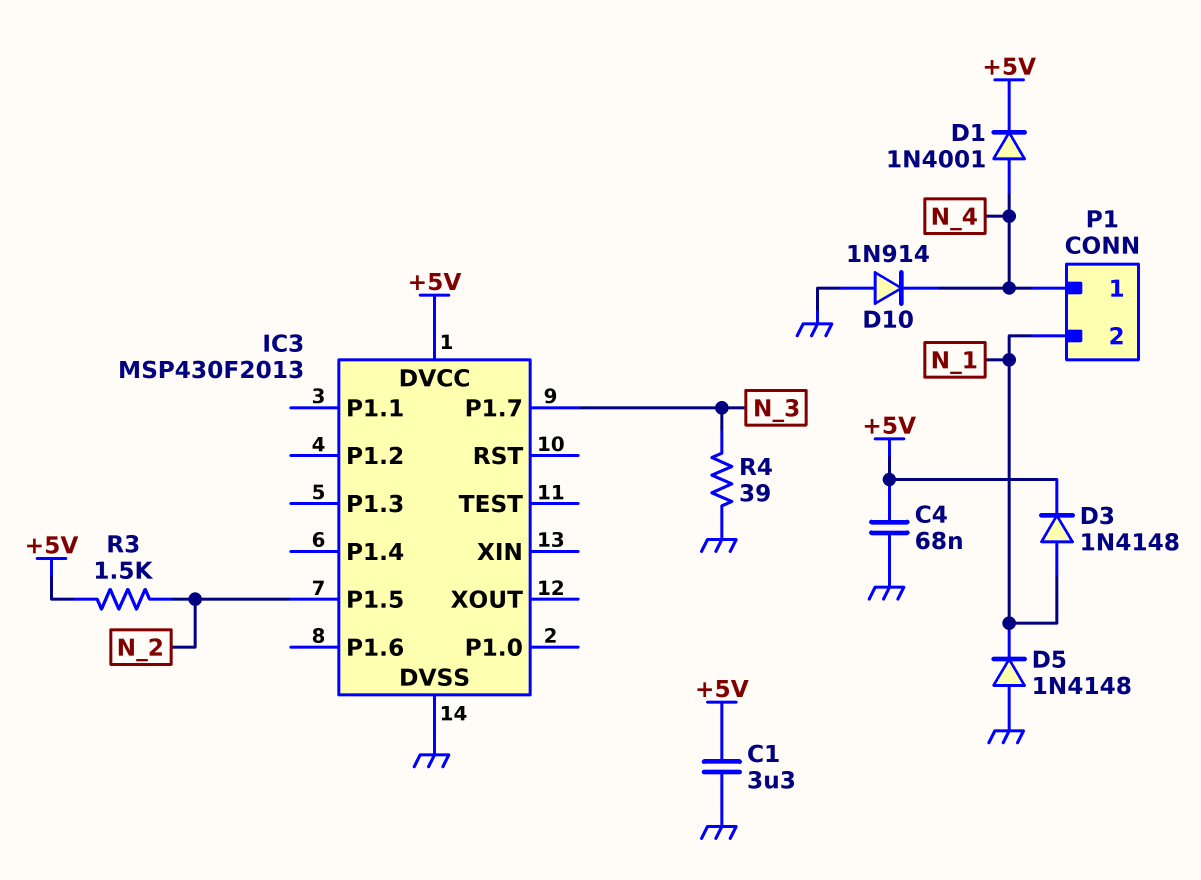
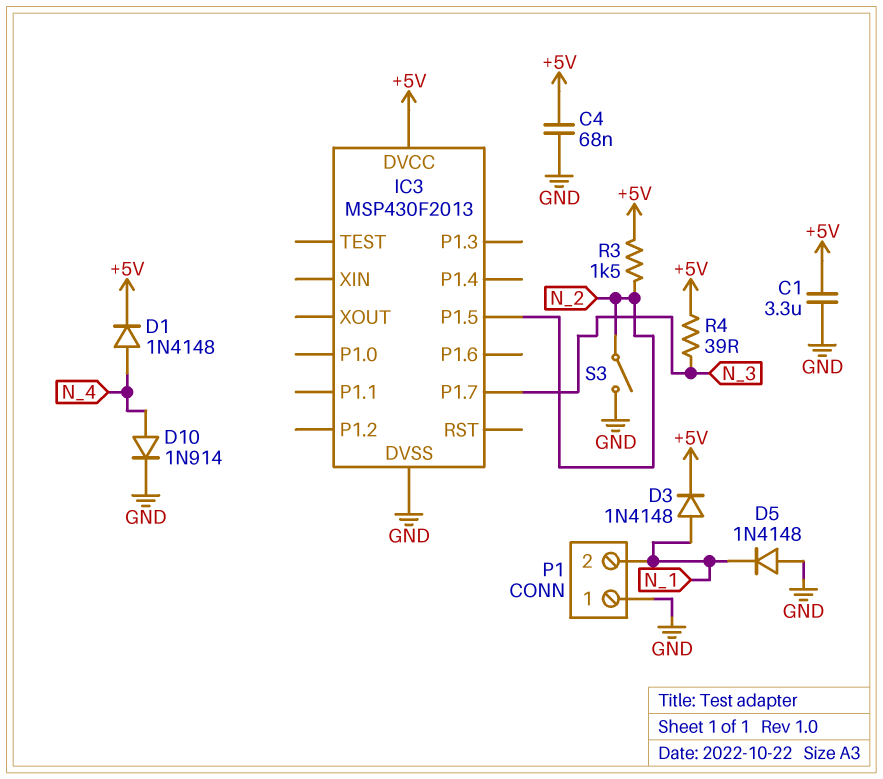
D1: diode 1N4001 (A N_4, K +5V) -> diode 1N4148 (A N_4, K +5V)
D10: diode 1N914 (A GND, K N_4) -> diode 1N914 (A N_4, K GND)
P1 pin 1: N_4 -> GND
R4: 39 (GND, N_3) -> 39 (+5V, N_3)
S3: none -> switch (GND, N_2)

